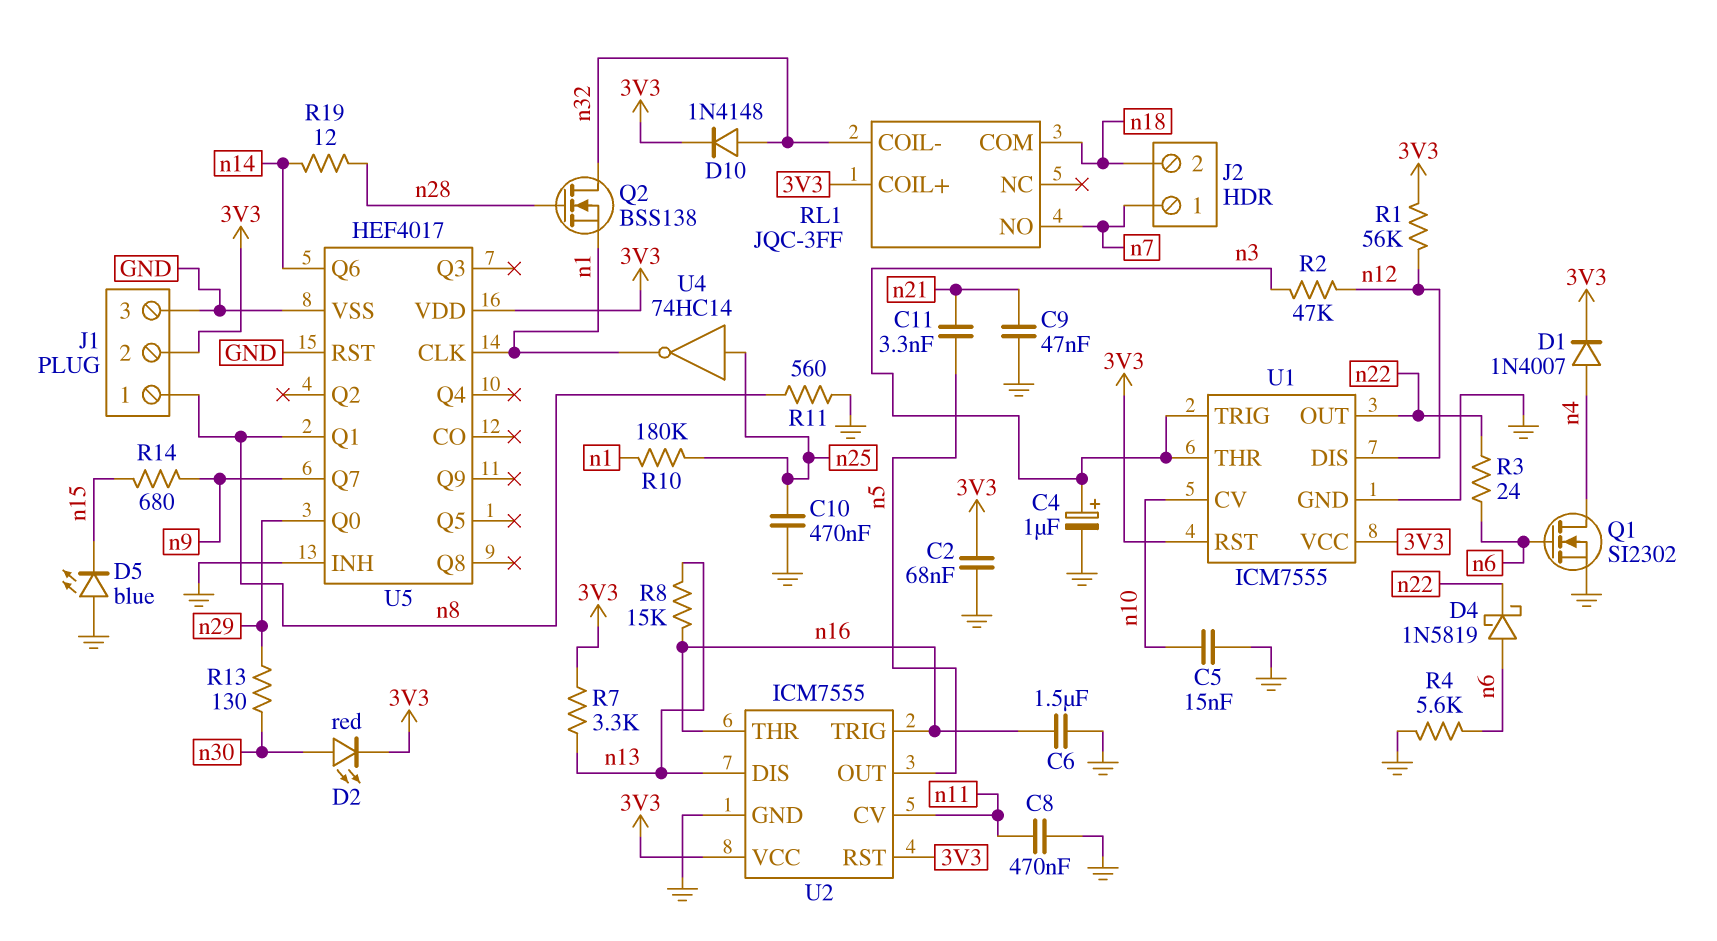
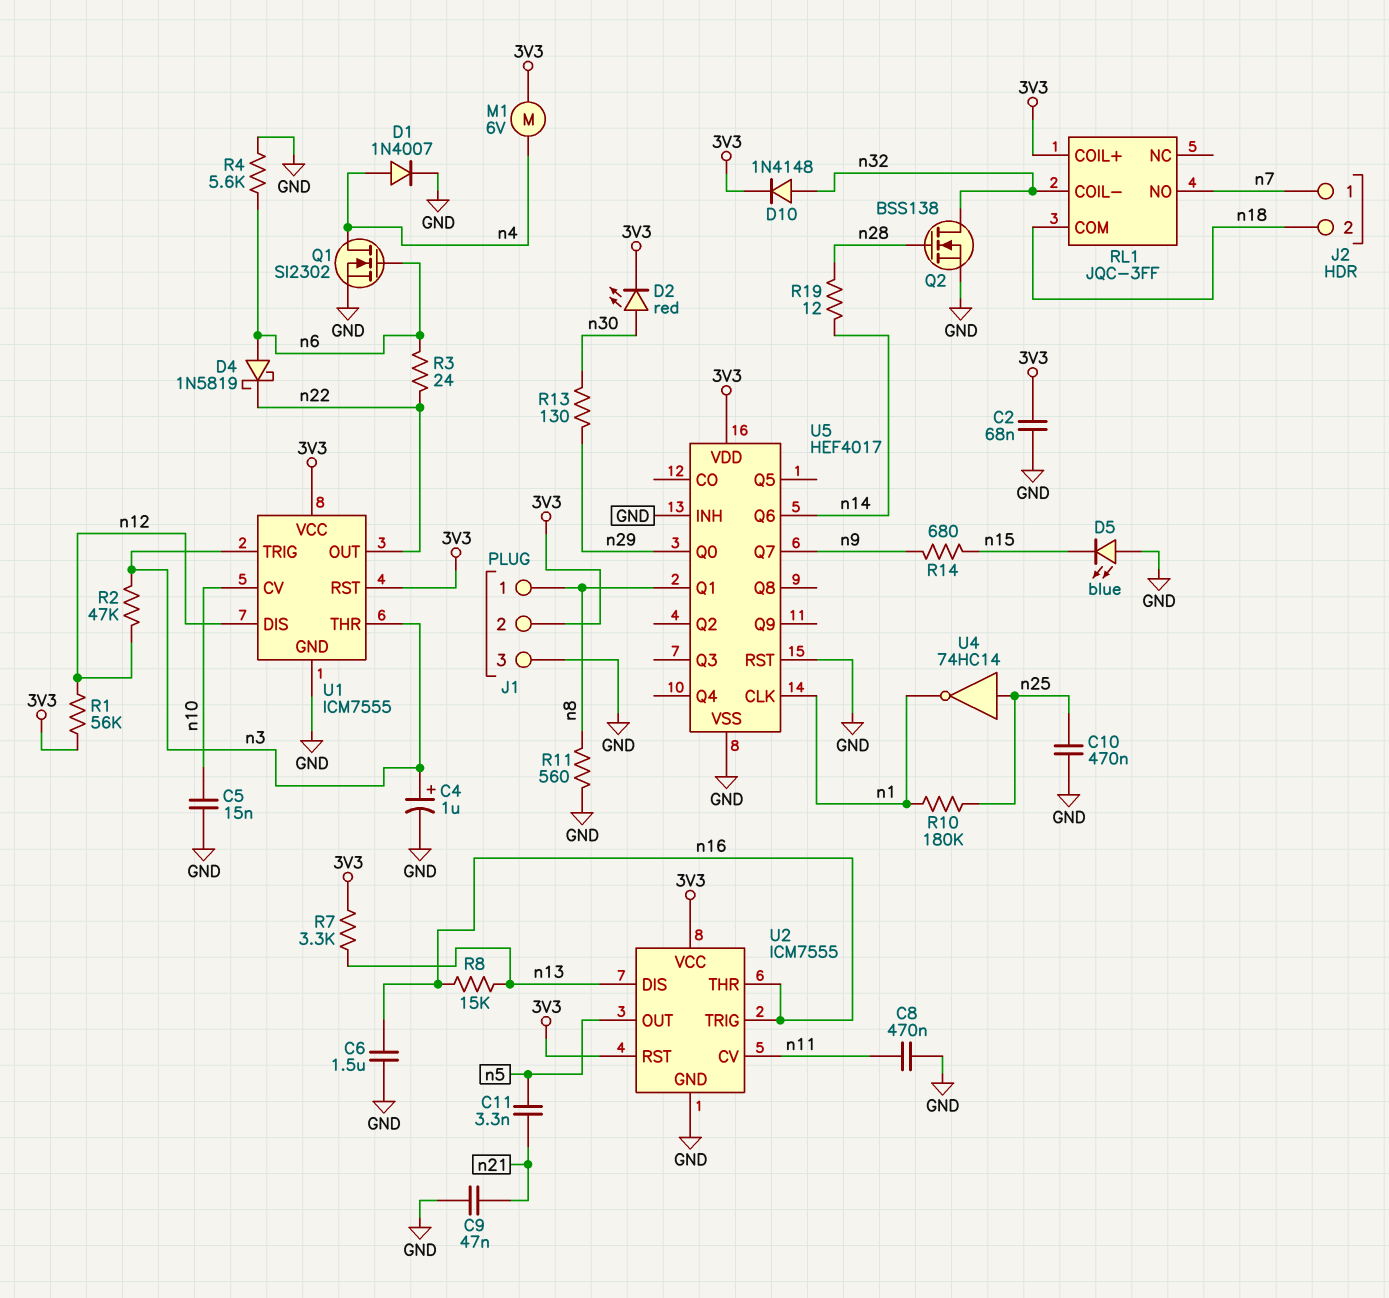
D1: diode 1N4007 (A n4, K 3V3) -> diode 1N4007 (A n4, K GND)
M1: none -> motor 6V (3V3, n4)
Q2: NMOS BSS138 (G n28, D n32, S n1) -> NMOS BSS138 (G n28, D n32, S GND)

